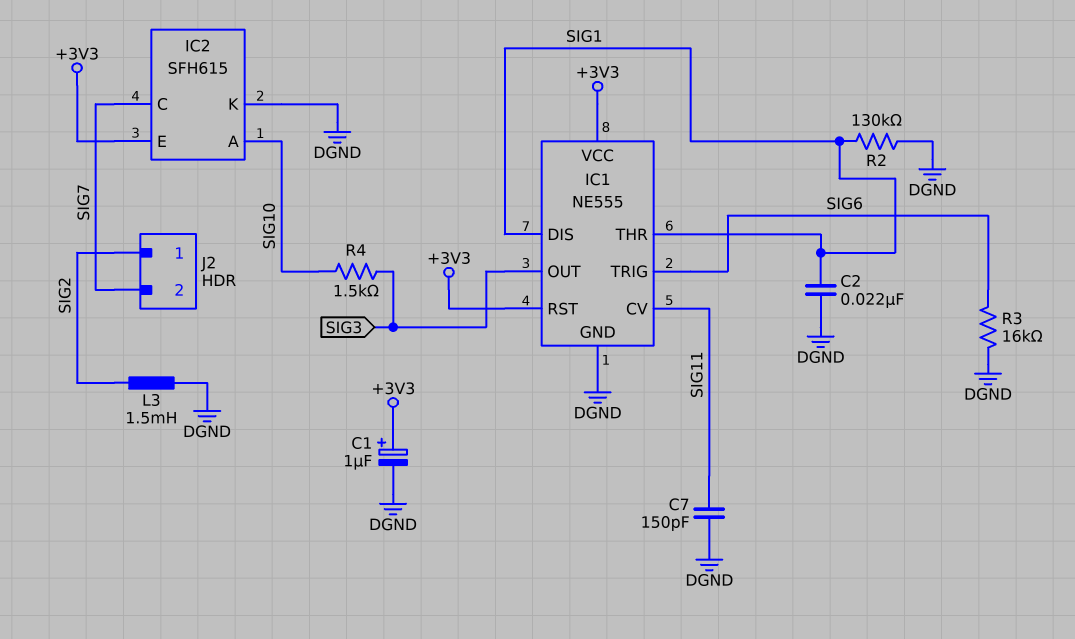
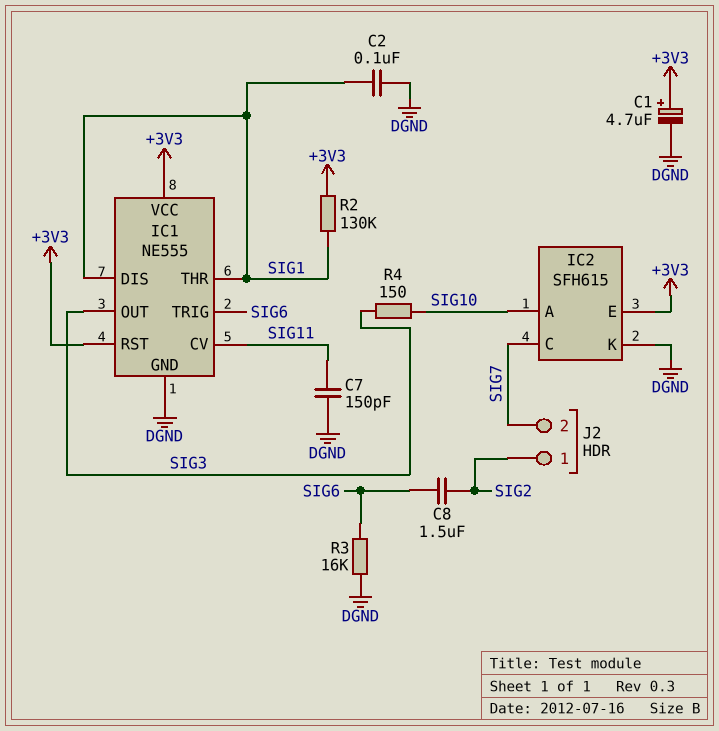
C1: 1uF (plus +3V3, minus DGND) -> 4.7uF (plus +3V3, minus DGND)
C2: 22nF (DGND, SIG1) -> 100nF (DGND, SIG1)
C8: none -> 1.5uF (SIG2, SIG6)
L3: 1.5mH (DGND, SIG2) -> none
R2: 130k (DGND, SIG1) -> 130k (+3V3, SIG1)
R4: 1.5k (SIG3, SIG10) -> 150 (SIG3, SIG10)

